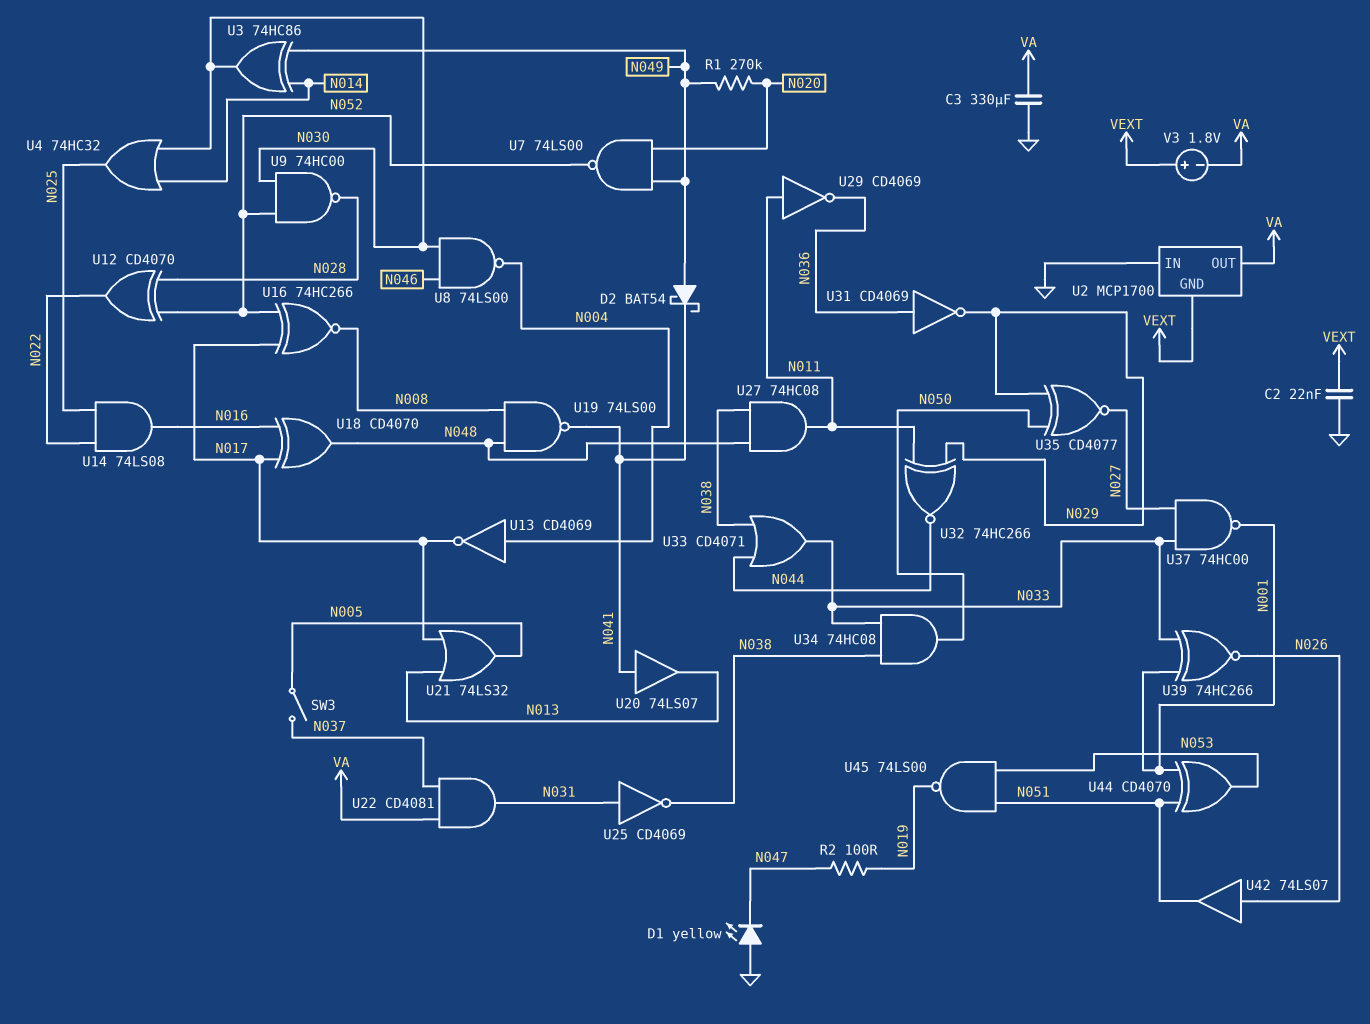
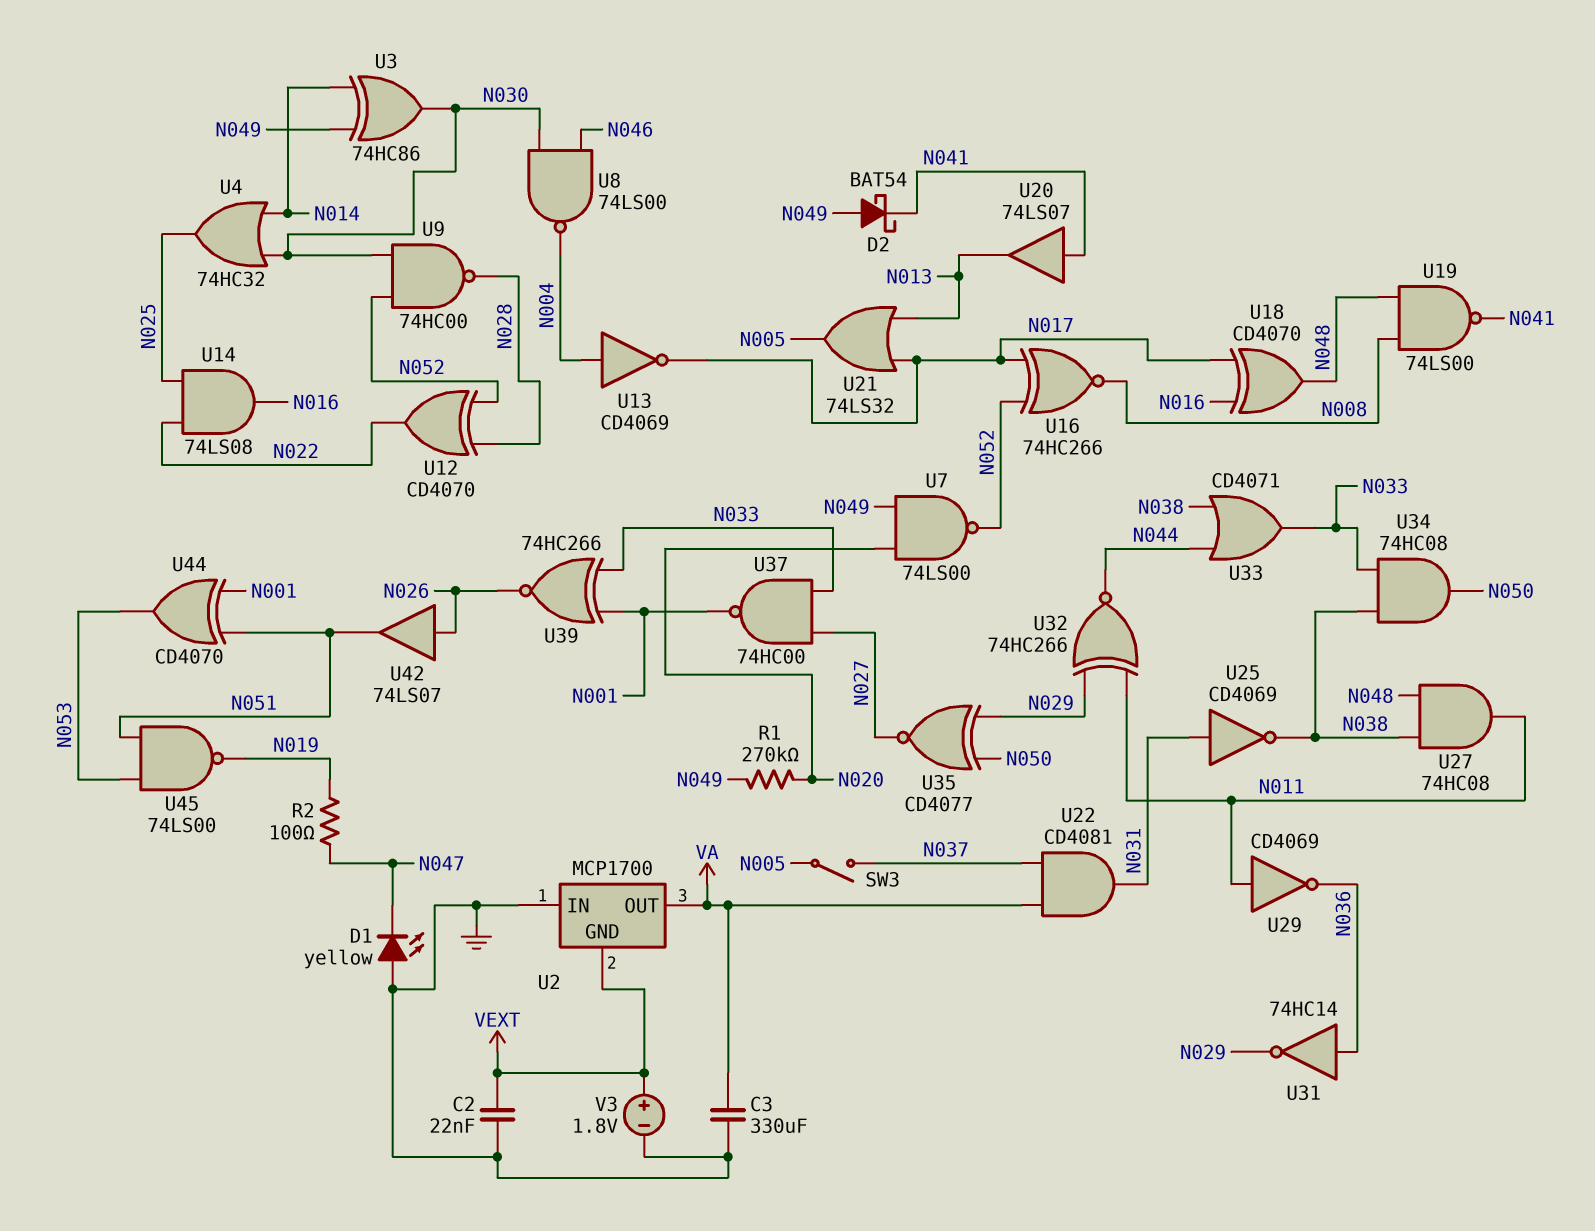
U31: NOT CD4069 (in N036, out N029) -> NOT 74HC14 (in N036, out N029)
V3: 1.8V (plus VEXT, minus VA) -> 1.8V (plus VEXT, minus GND)

